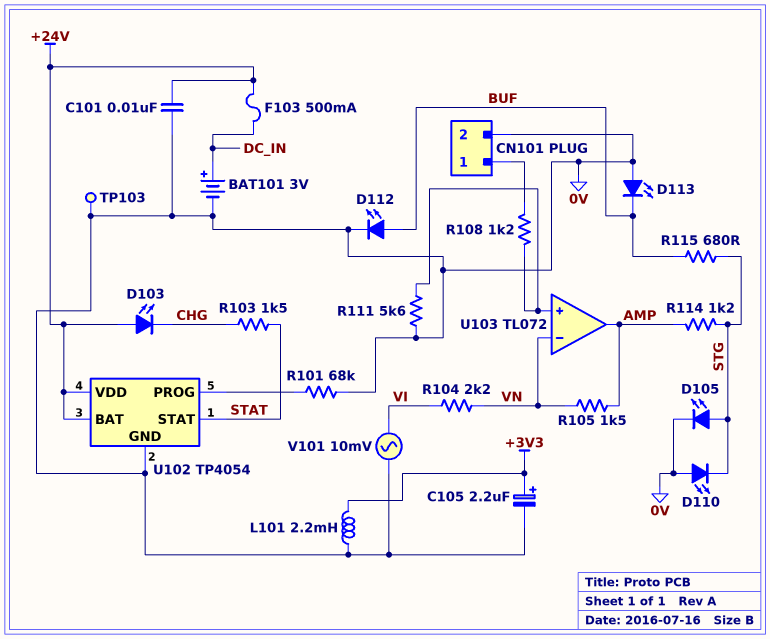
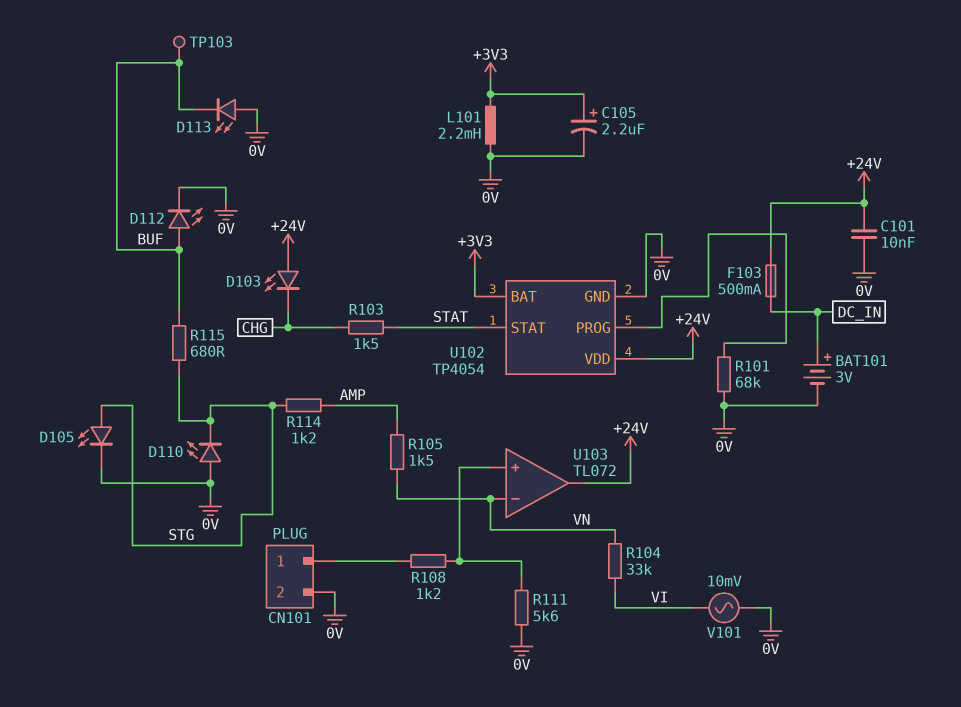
R104: 2.2k (VI, VN) -> 33k (VI, VN)
TP103: test point (0V) -> test point (BUF)
U102 pin BAT: +24V -> +3V3
U103 pin out: AMP -> +24V

